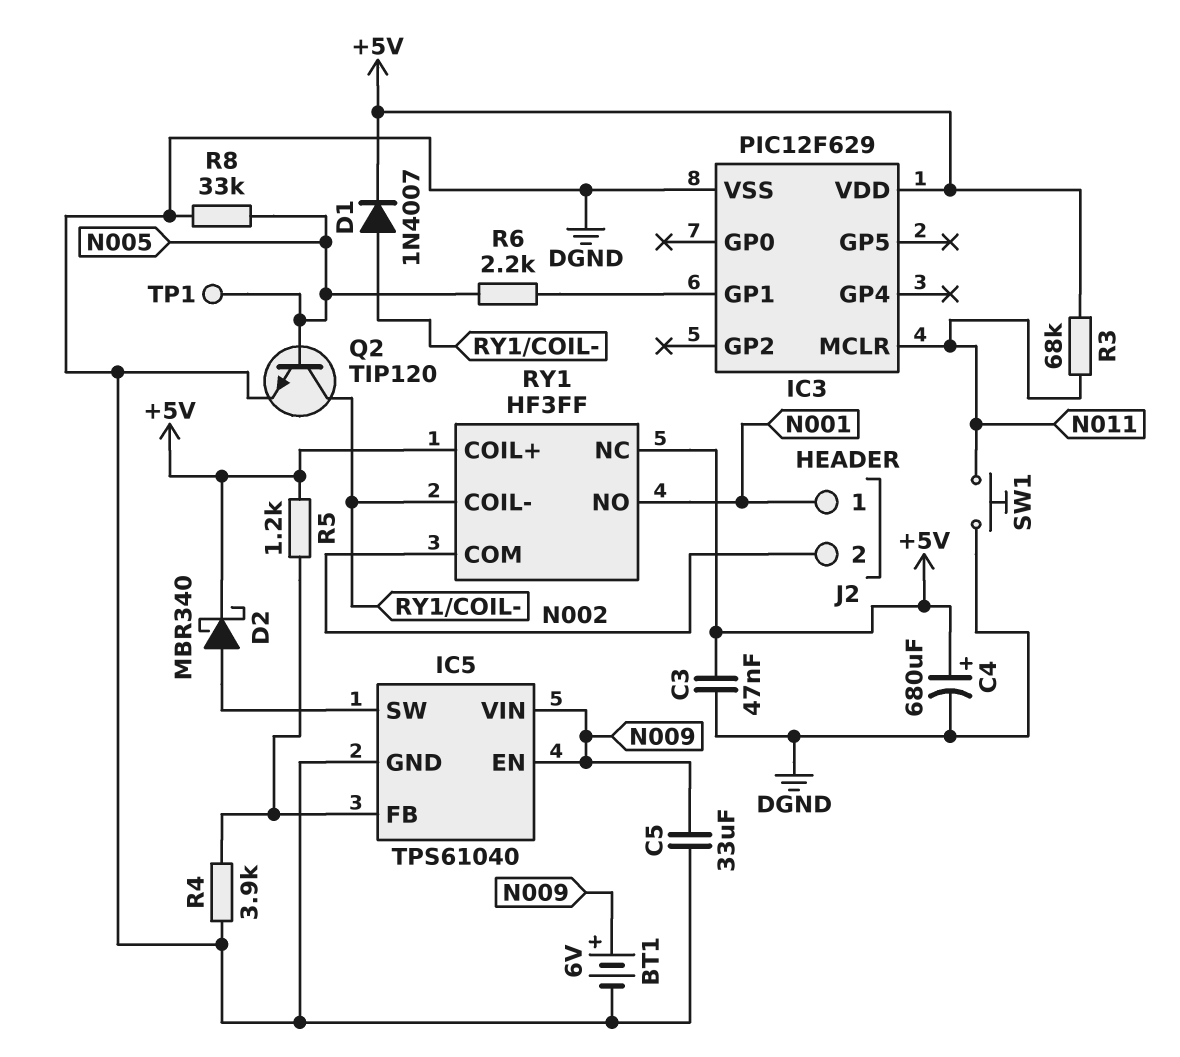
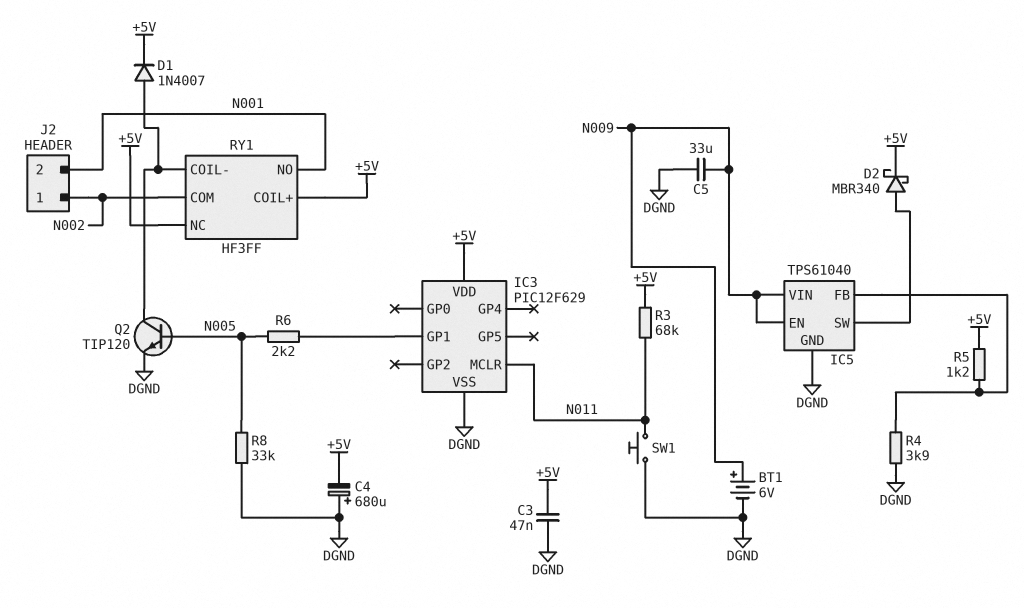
C4: 680uF (plus +5V, minus DGND) -> 680uF (plus DGND, minus +5V)
J2 pin 1: N001 -> N002
J2 pin 2: N002 -> N001
TP1: test point (N005) -> none

